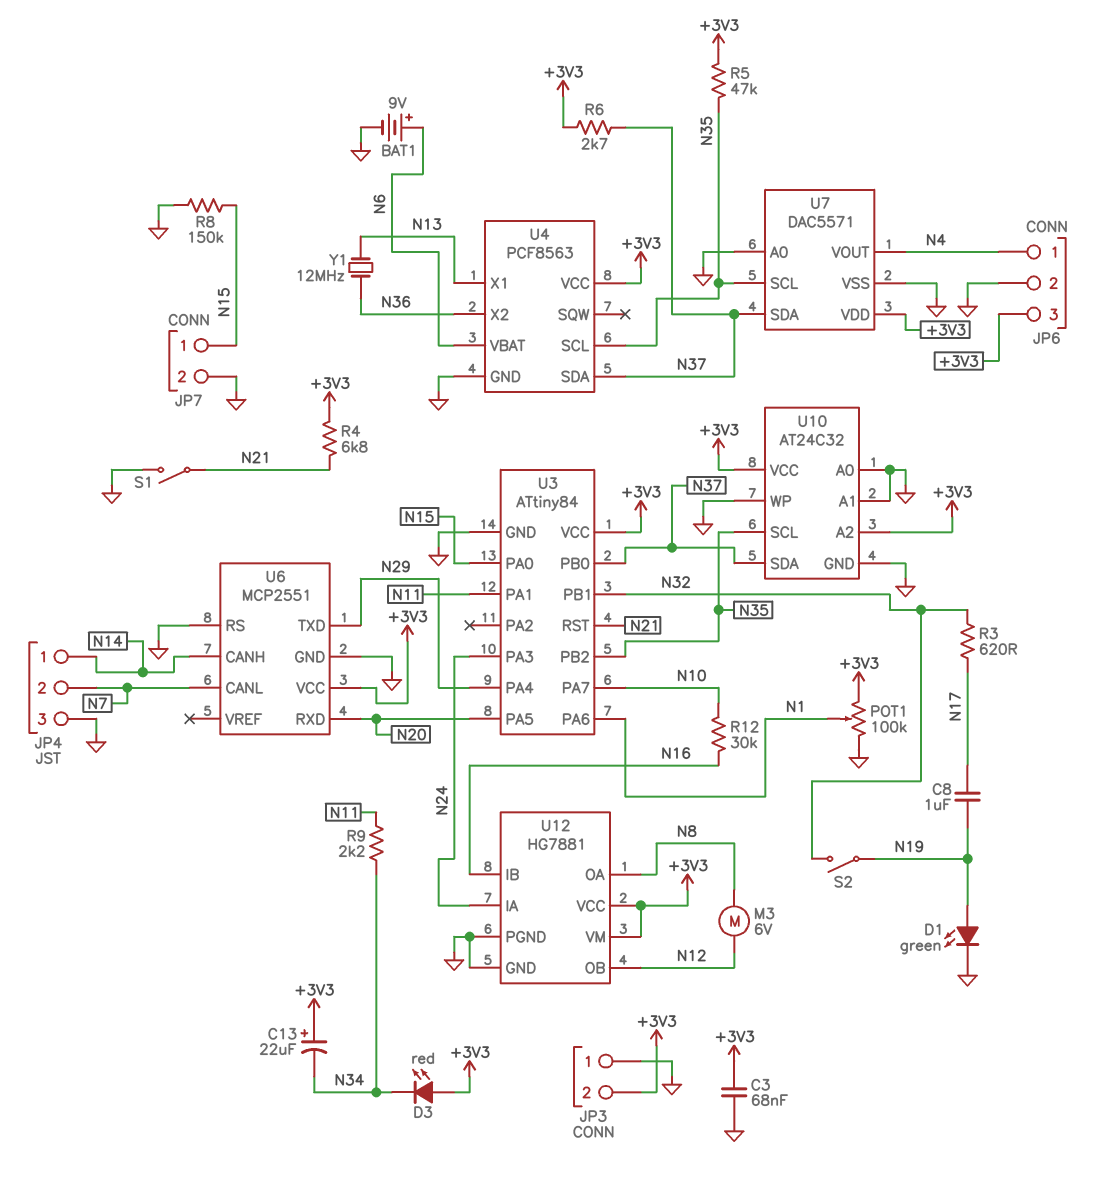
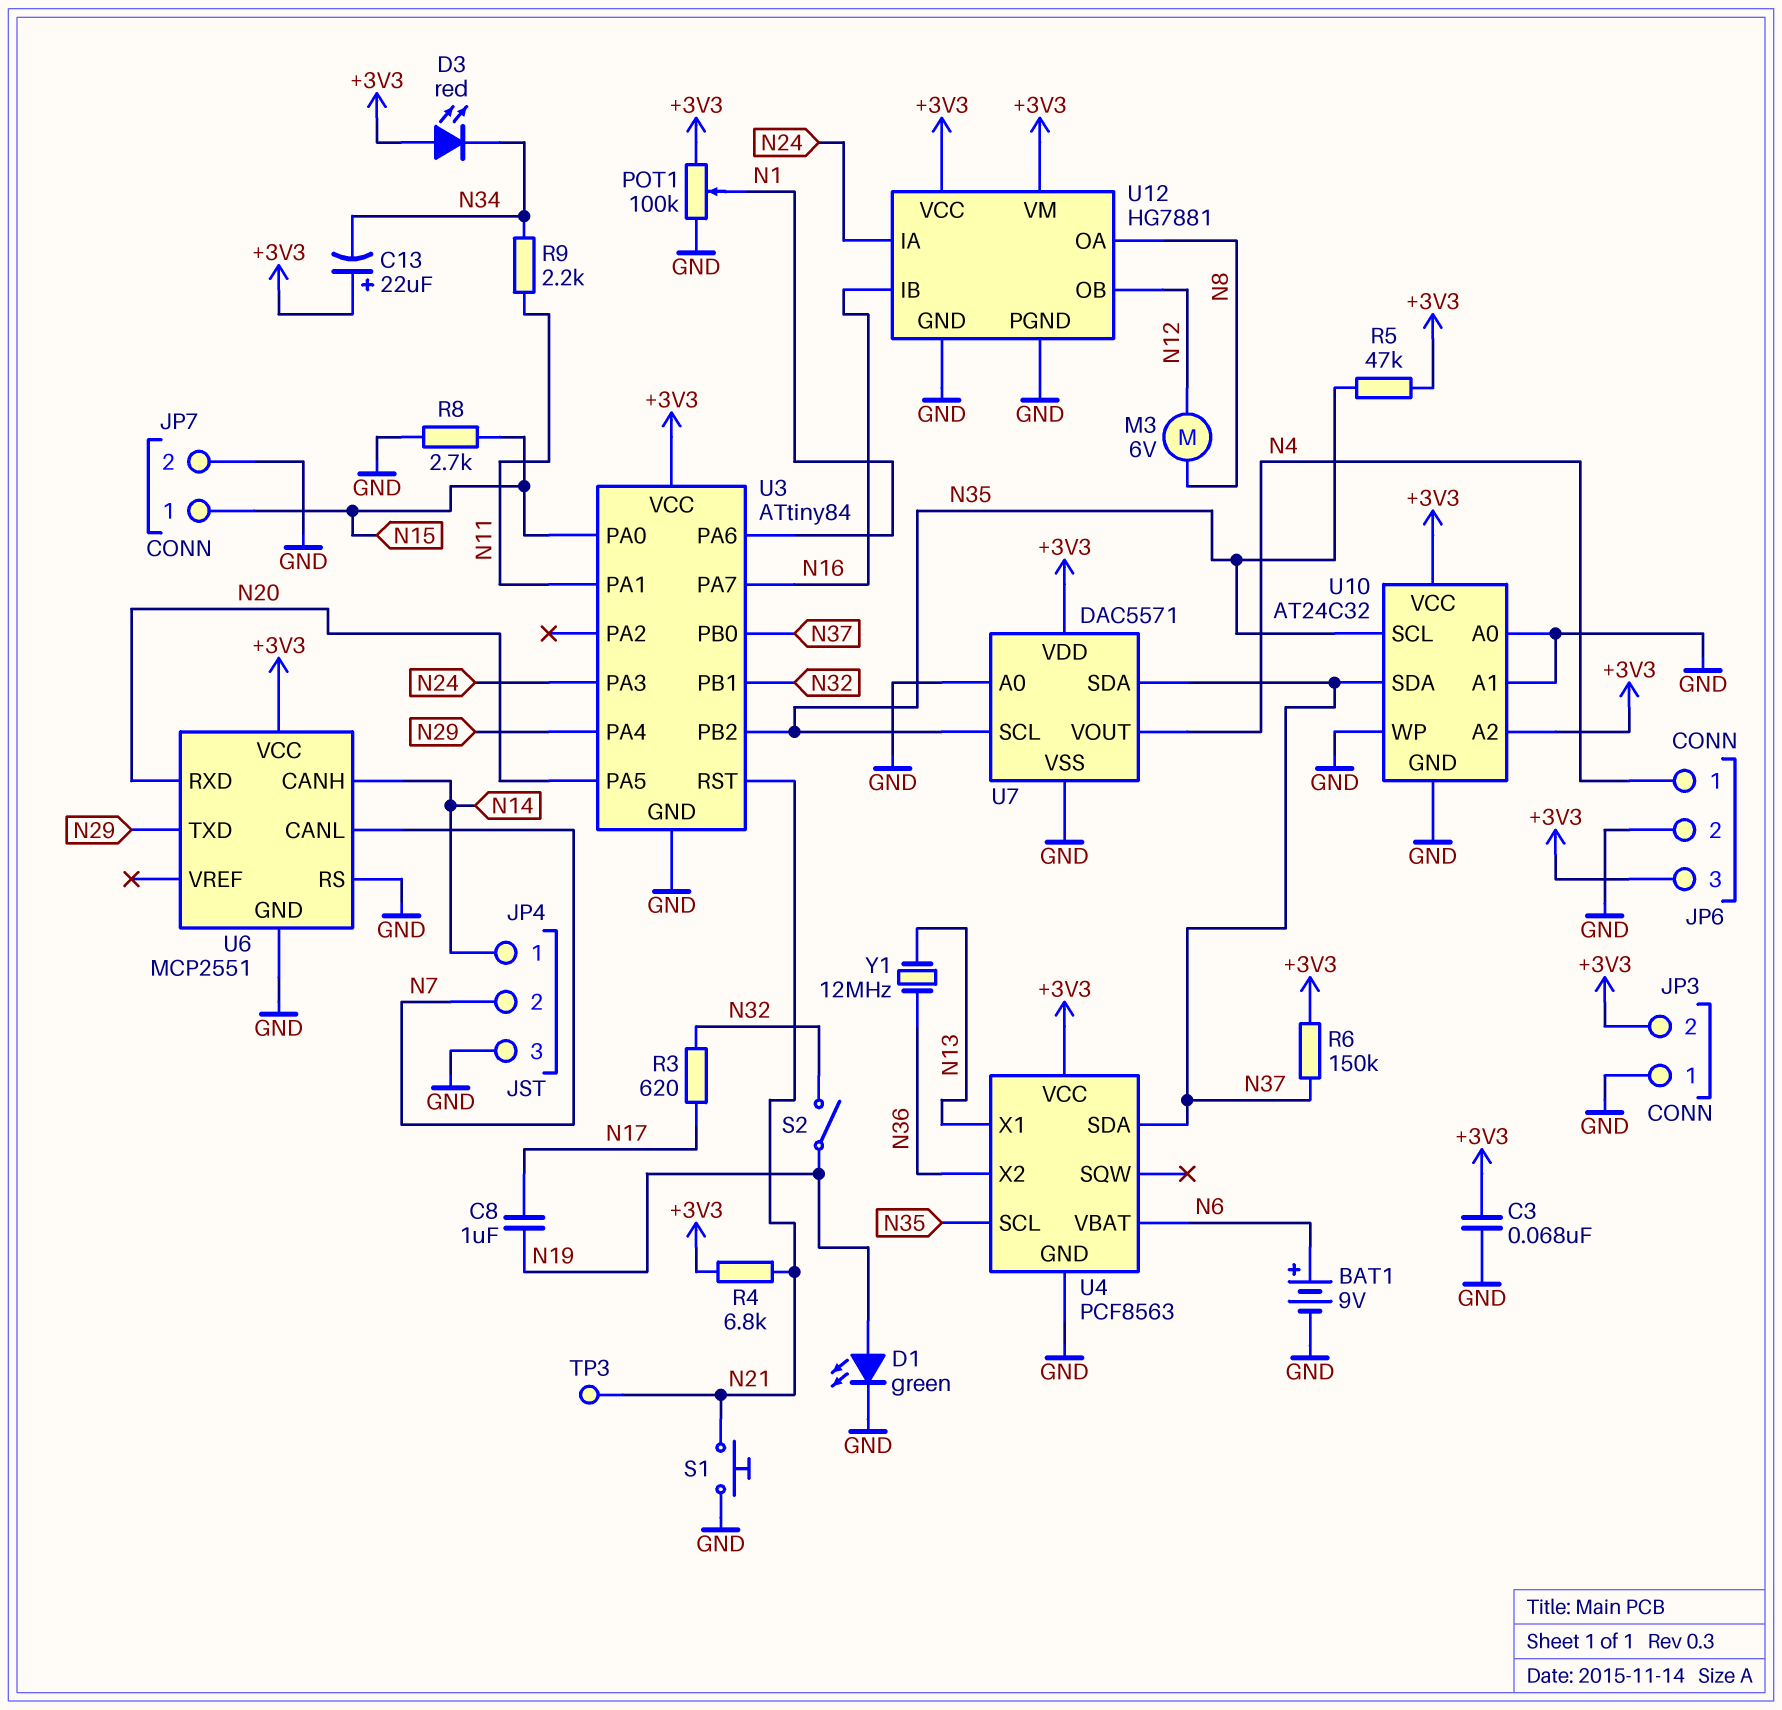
R6: 2.7k (+3V3, N37) -> 150k (+3V3, N37)
R8: 150k (GND, N15) -> 2.7k (GND, N15)
R12: 30k (N10, N16) -> none
S1: switch (GND, N21) -> button (GND, N21)
TP3: none -> test point (N21)
U3 pin PA7: N10 -> N16

